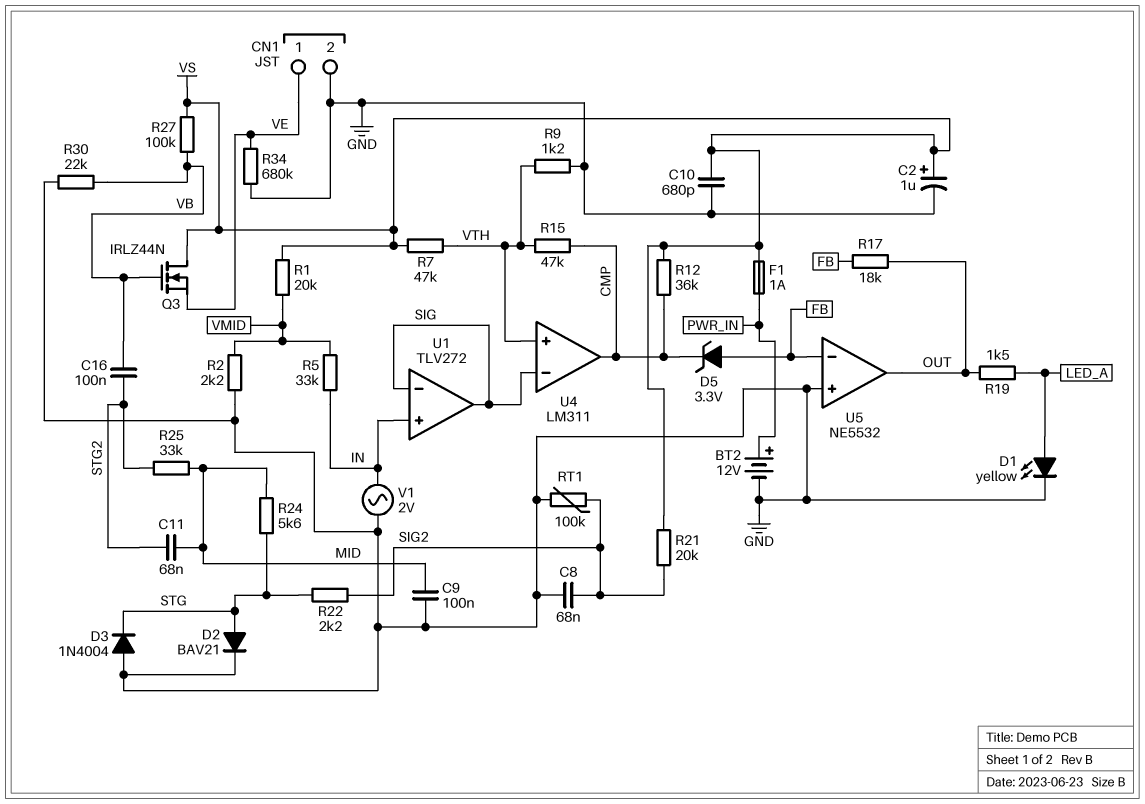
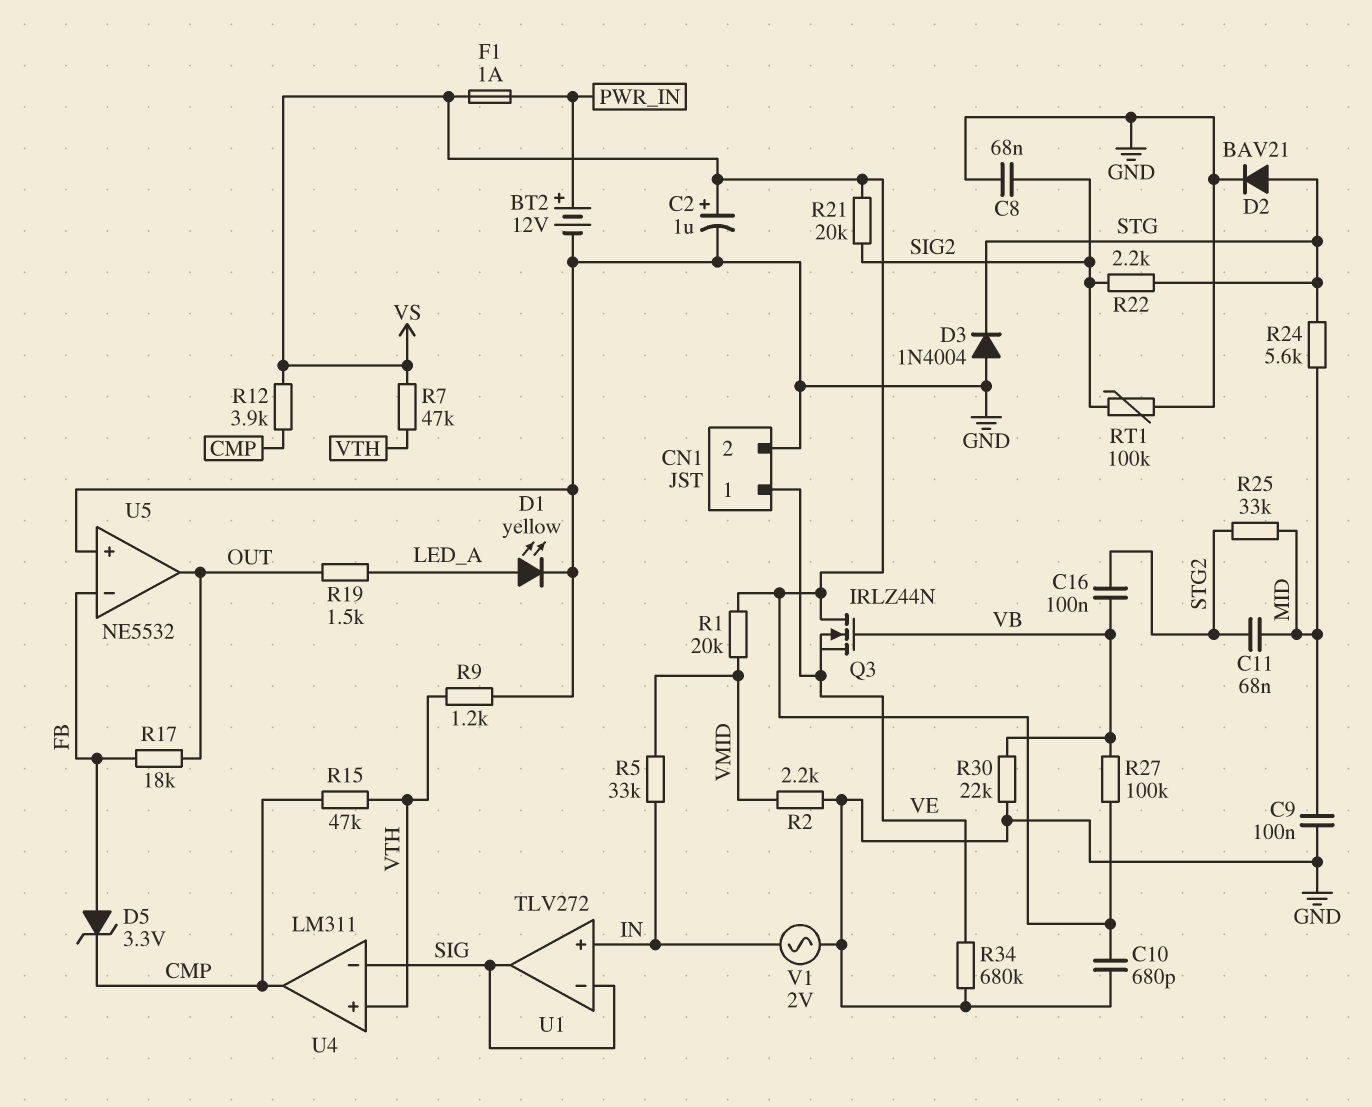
R12: 36k (CMP, VS) -> 3.9k (CMP, VS)

